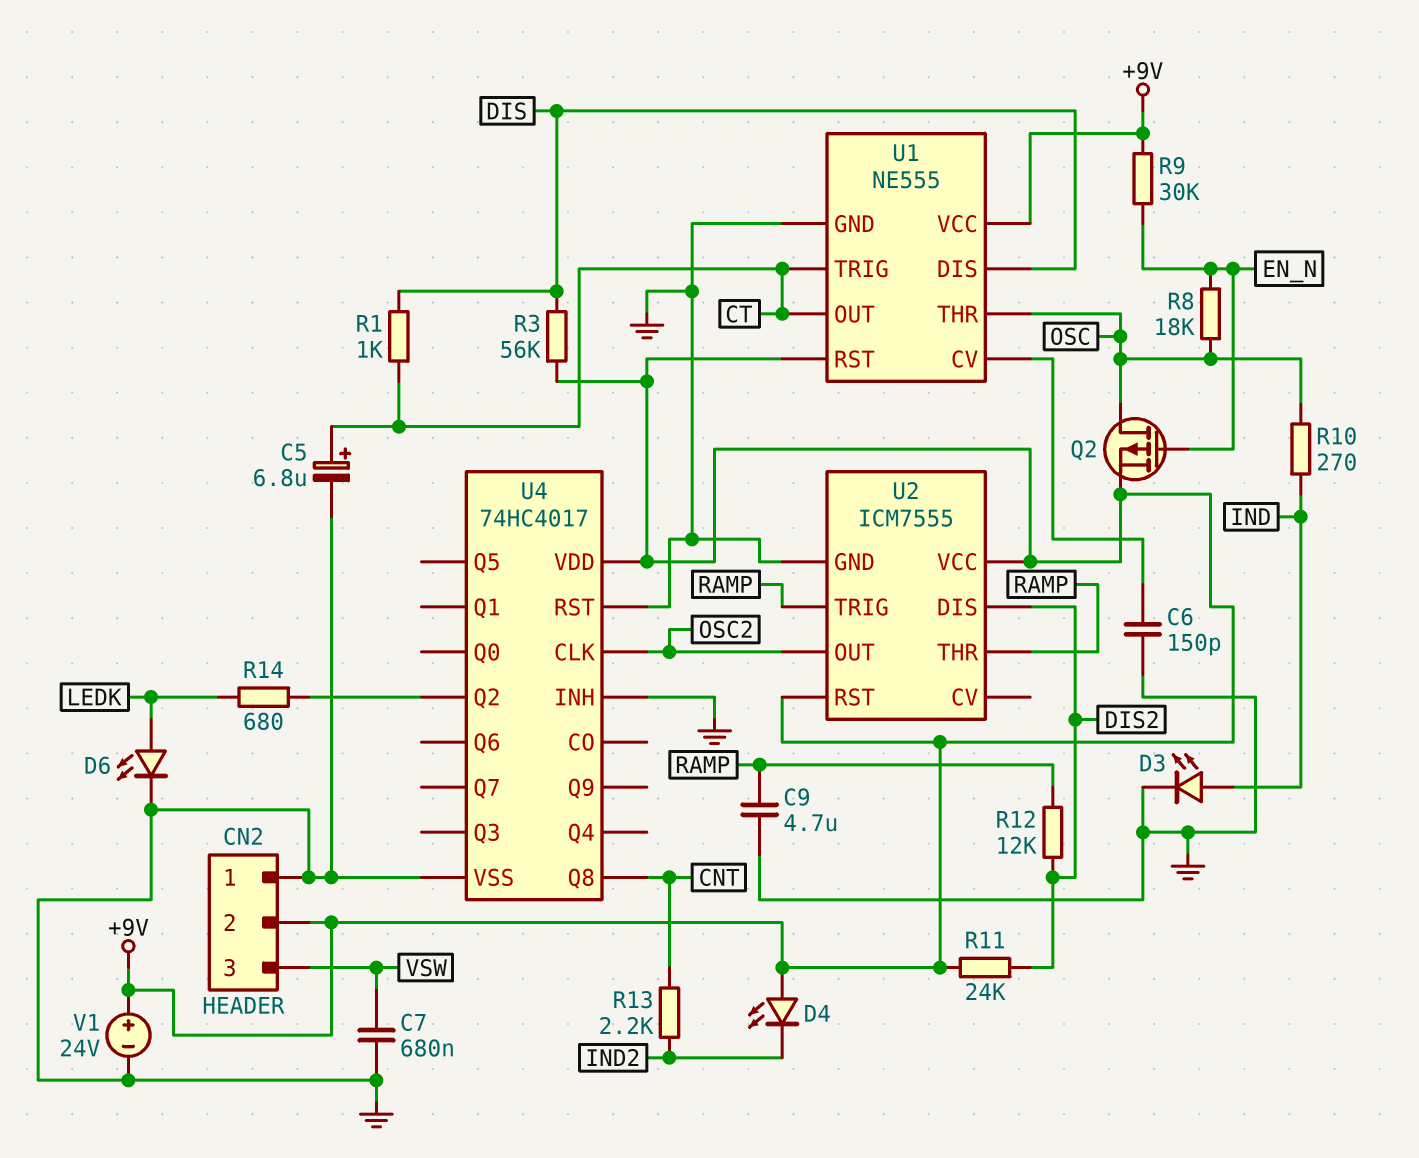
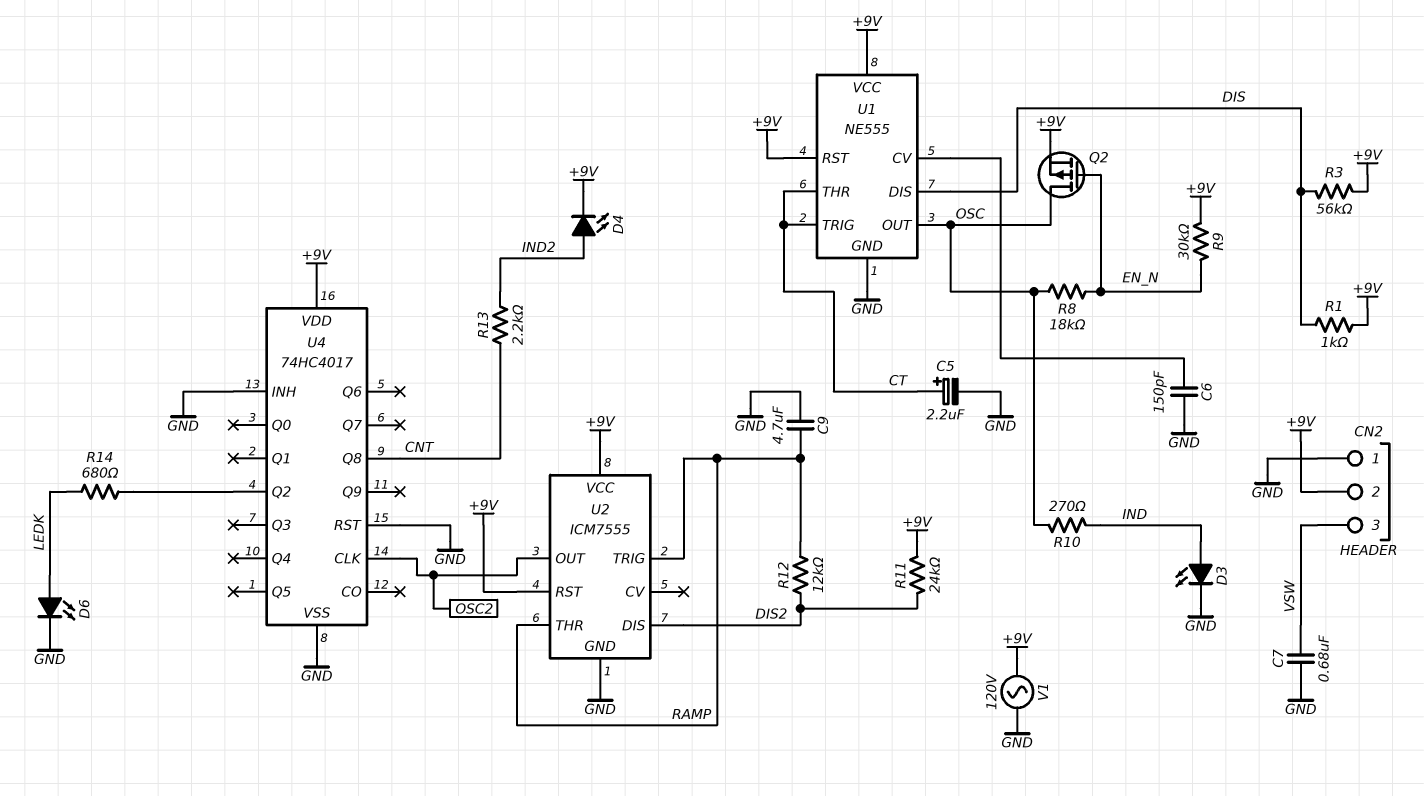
C5: 6.8uF (plus CT, minus GND) -> 2.2uF (plus CT, minus GND)
D4: LED (A +9V, K IND2) -> LED (A IND2, K +9V)
R1: 1k (CT, DIS) -> 1k (+9V, DIS)
U1 pin OUT: CT -> OSC
U1 pin THR: OSC -> CT
V1: 24V (plus +9V, minus GND) -> AC 120V (+9V, GND)

